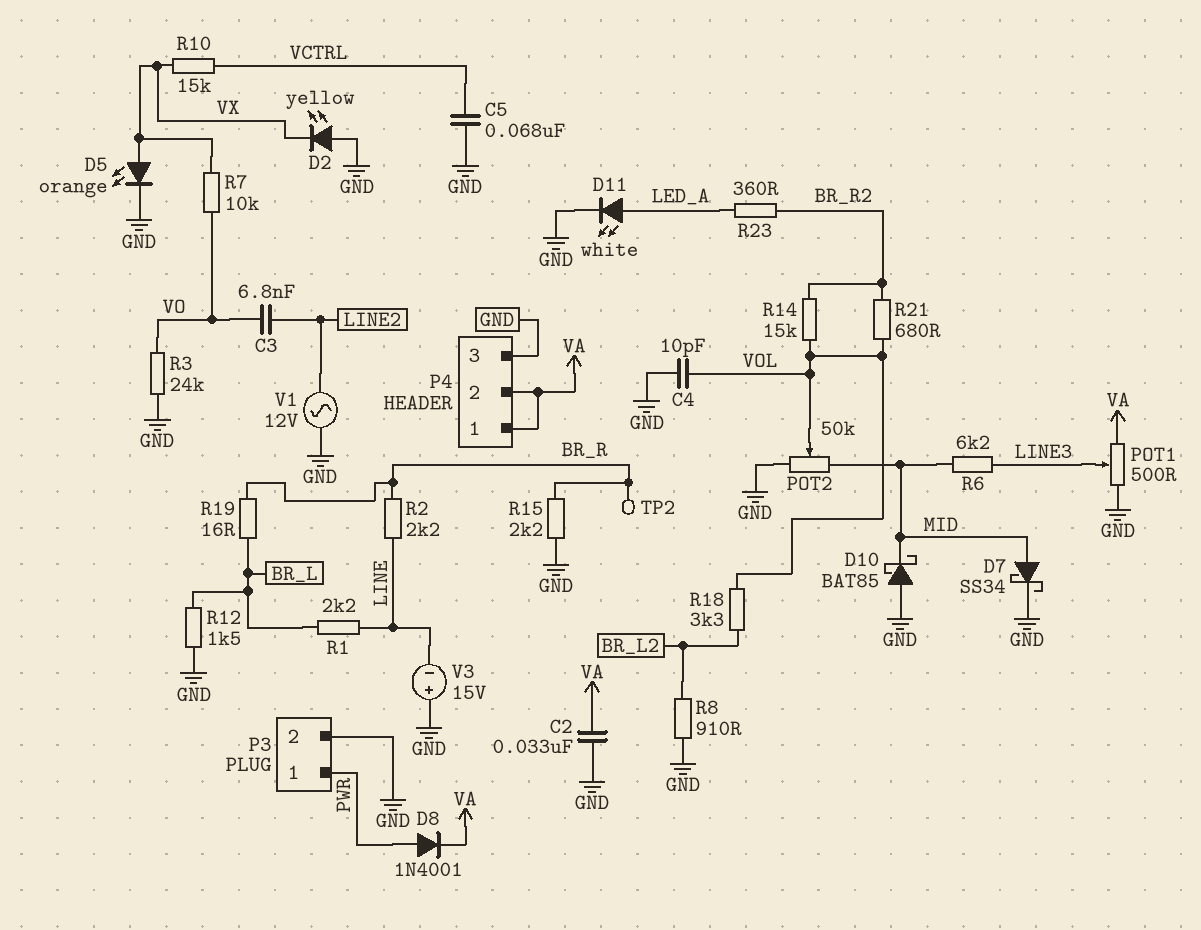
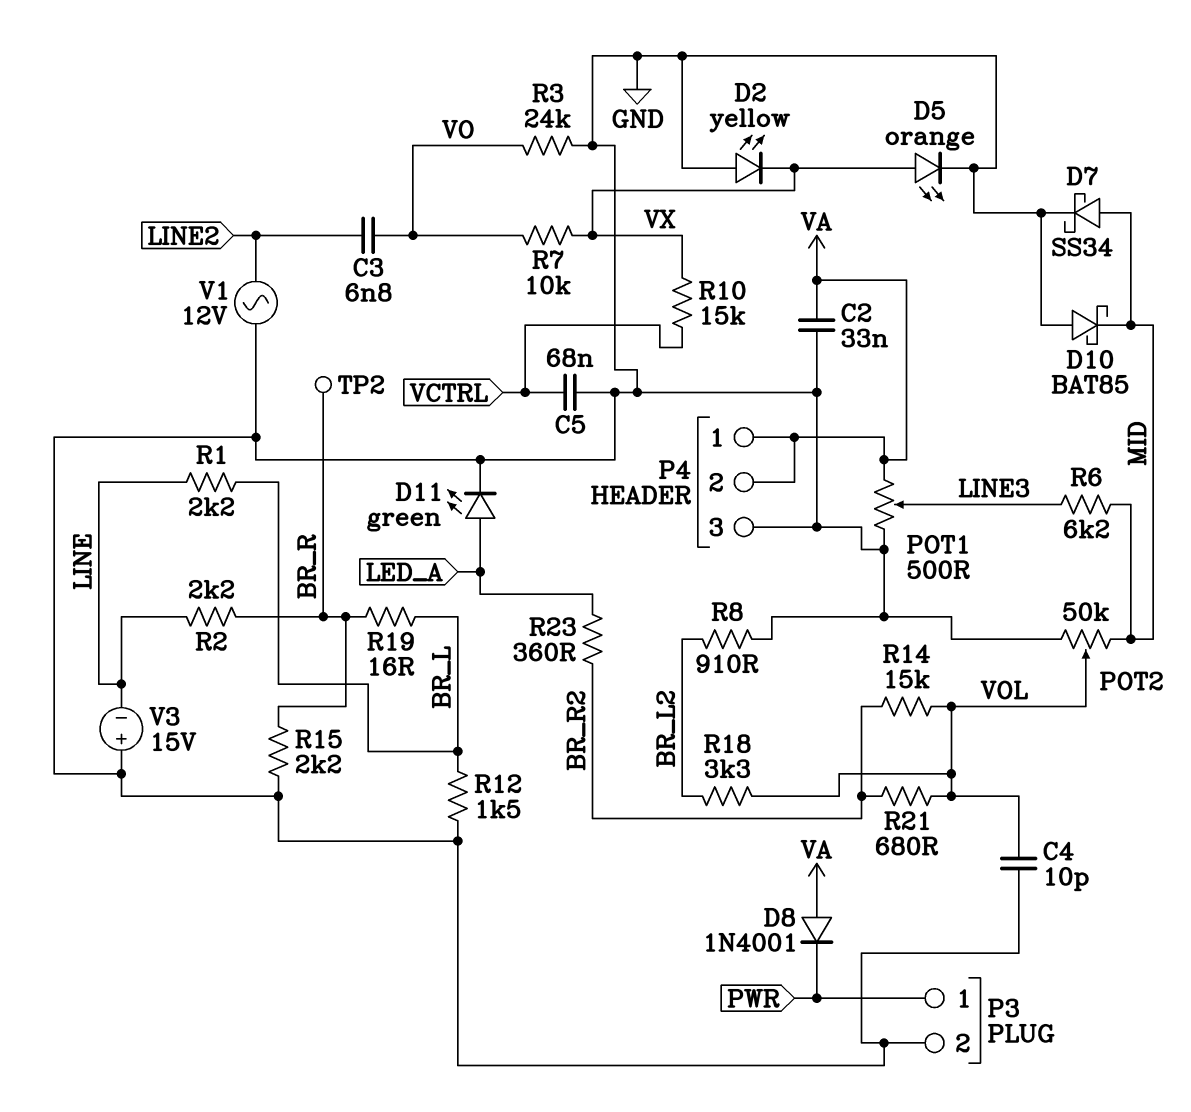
D8: diode 1N4001 (A PWR, K VA) -> diode 1N4001 (A VA, K PWR)
D11: LED white (A LED_A, K GND) -> LED green (A LED_A, K GND)

